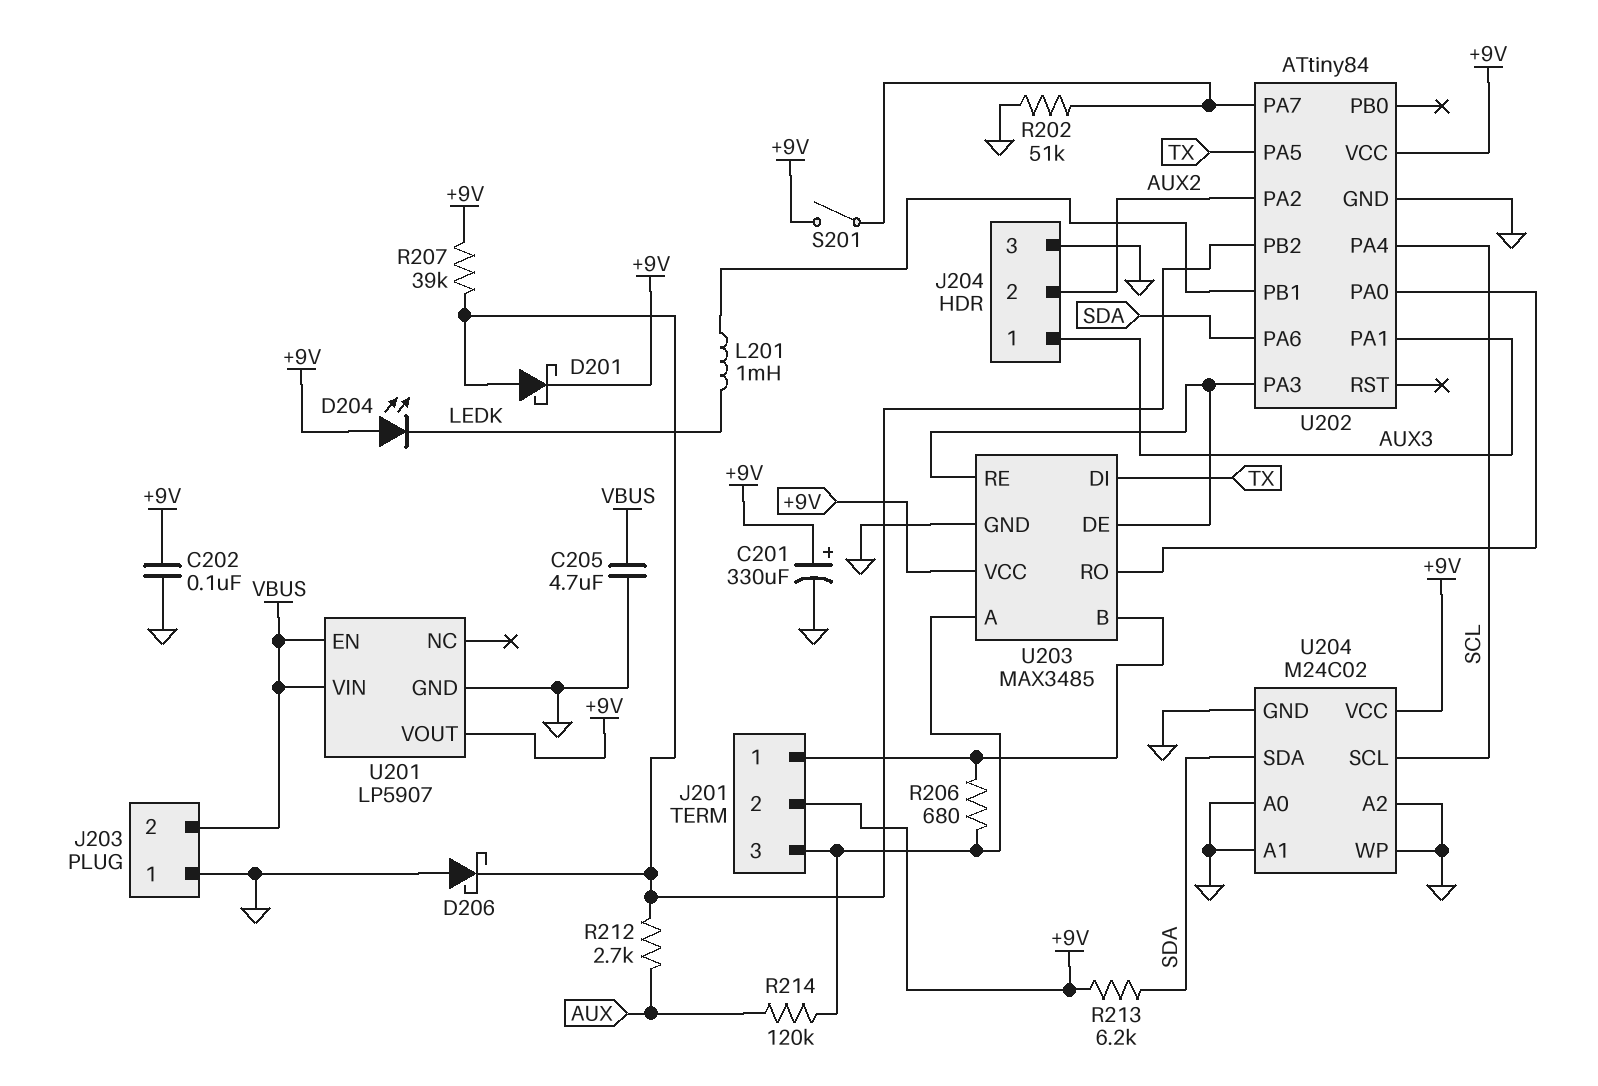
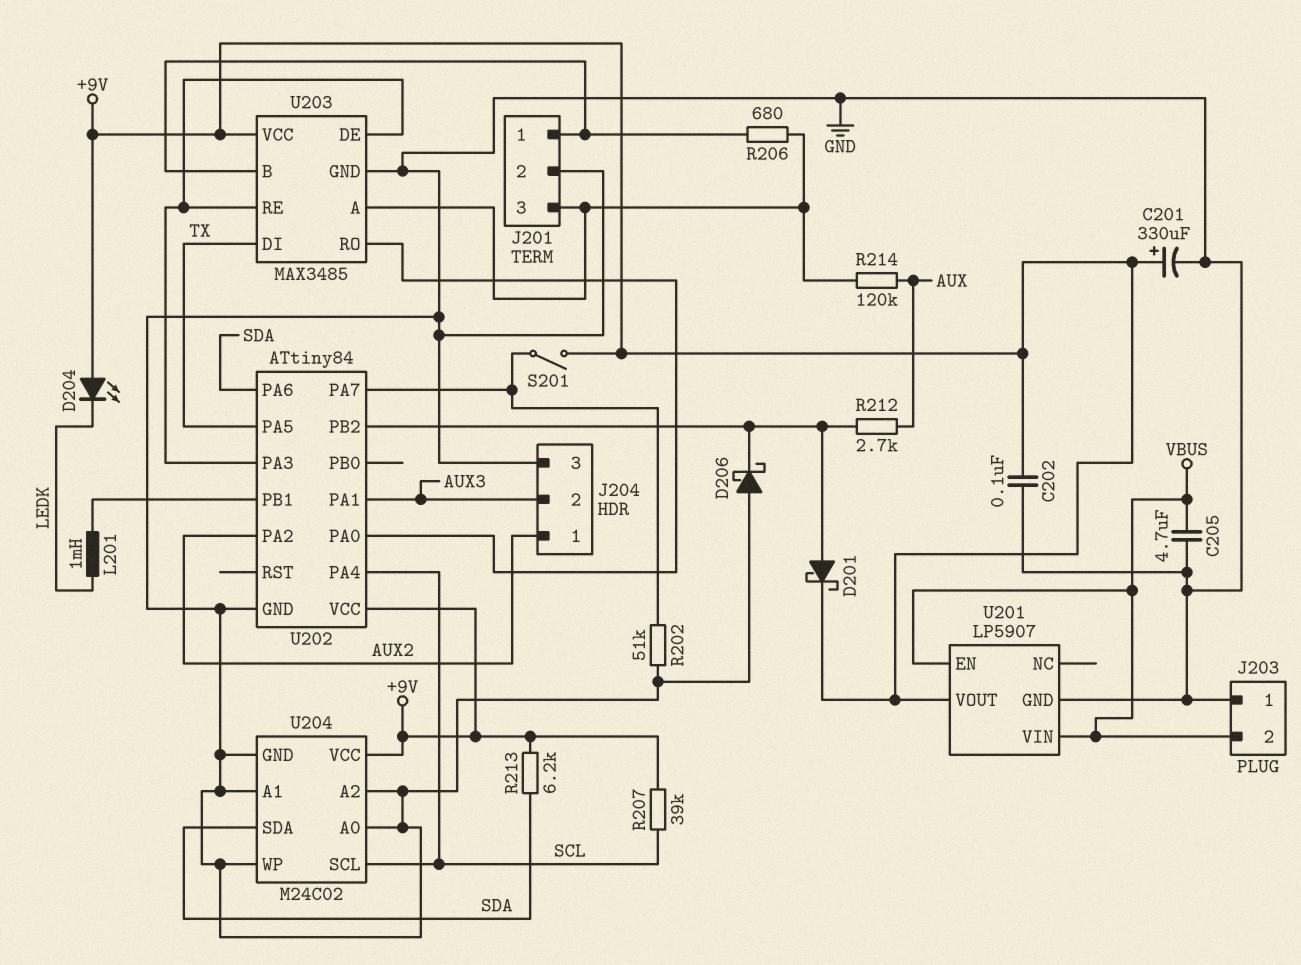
J201 pin 2: +9V -> GND
J204 pin 1: AUX3 -> AUX2
J204 pin 2: AUX2 -> AUX3
R207: 39k (+9V, U202/PB2) -> 39k (+9V, SCL)

